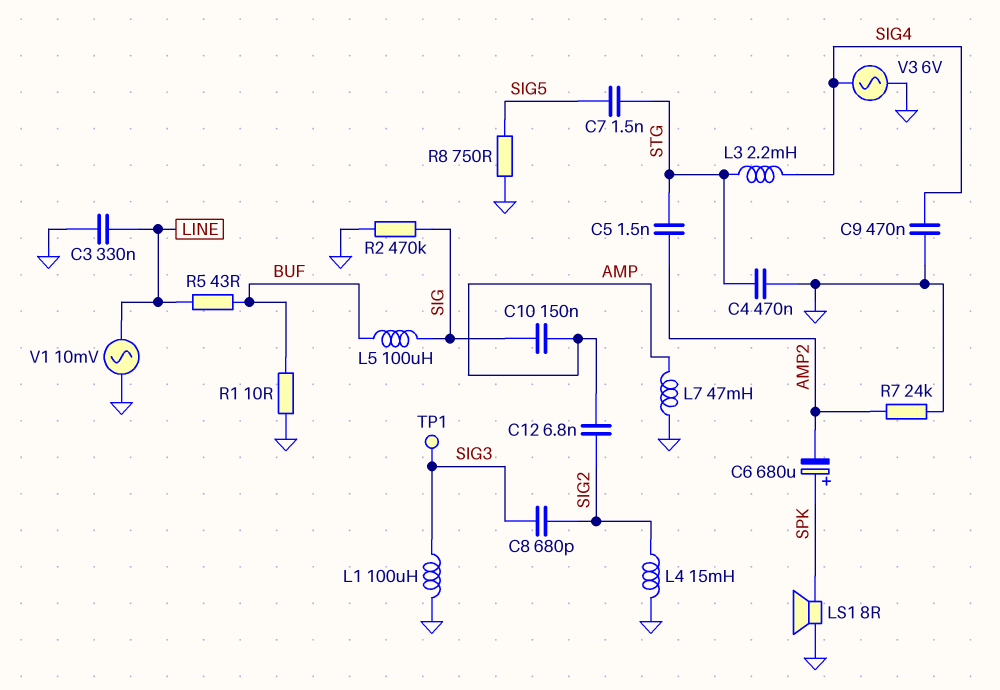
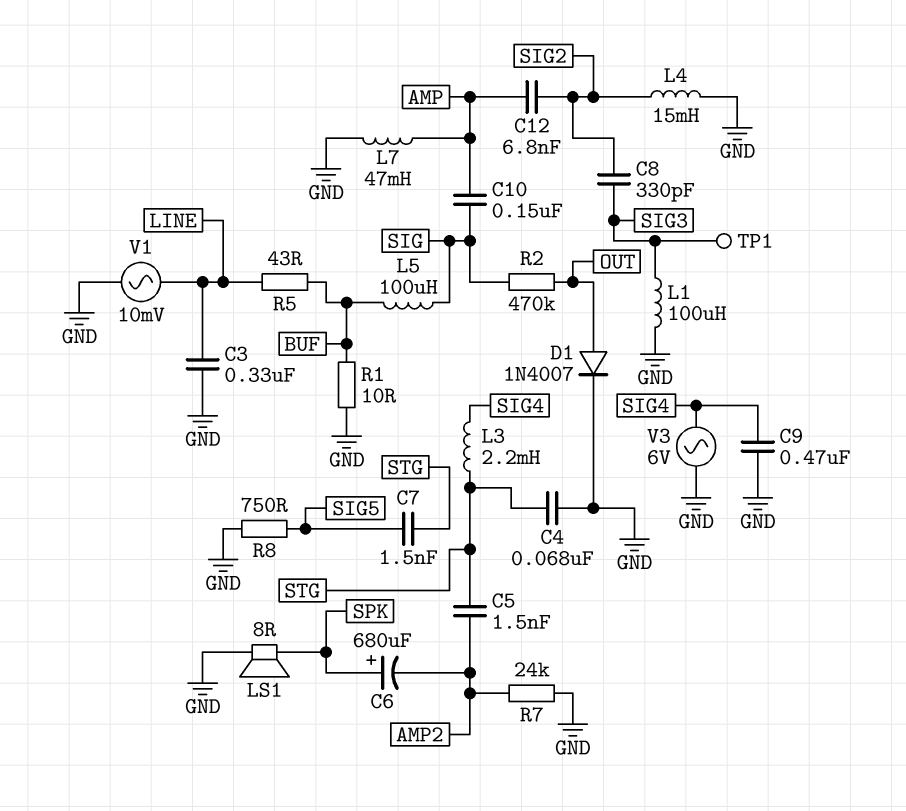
C4: 470nF (GND, STG) -> 68nF (GND, STG)
C8: 680pF (SIG2, SIG3) -> 330pF (SIG2, SIG3)
D1: none -> diode 1N4007 (A OUT, K GND)
R2: 470k (GND, SIG) -> 470k (OUT, SIG)

